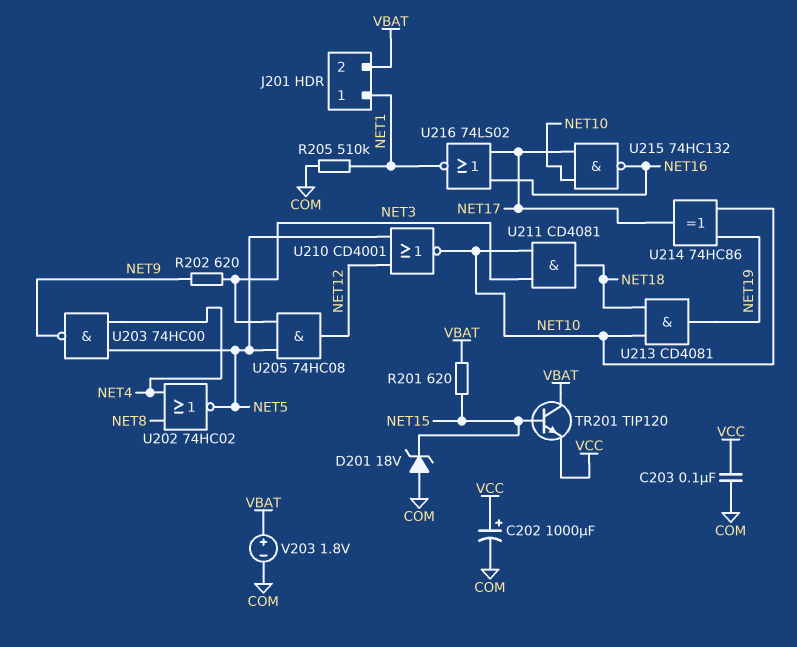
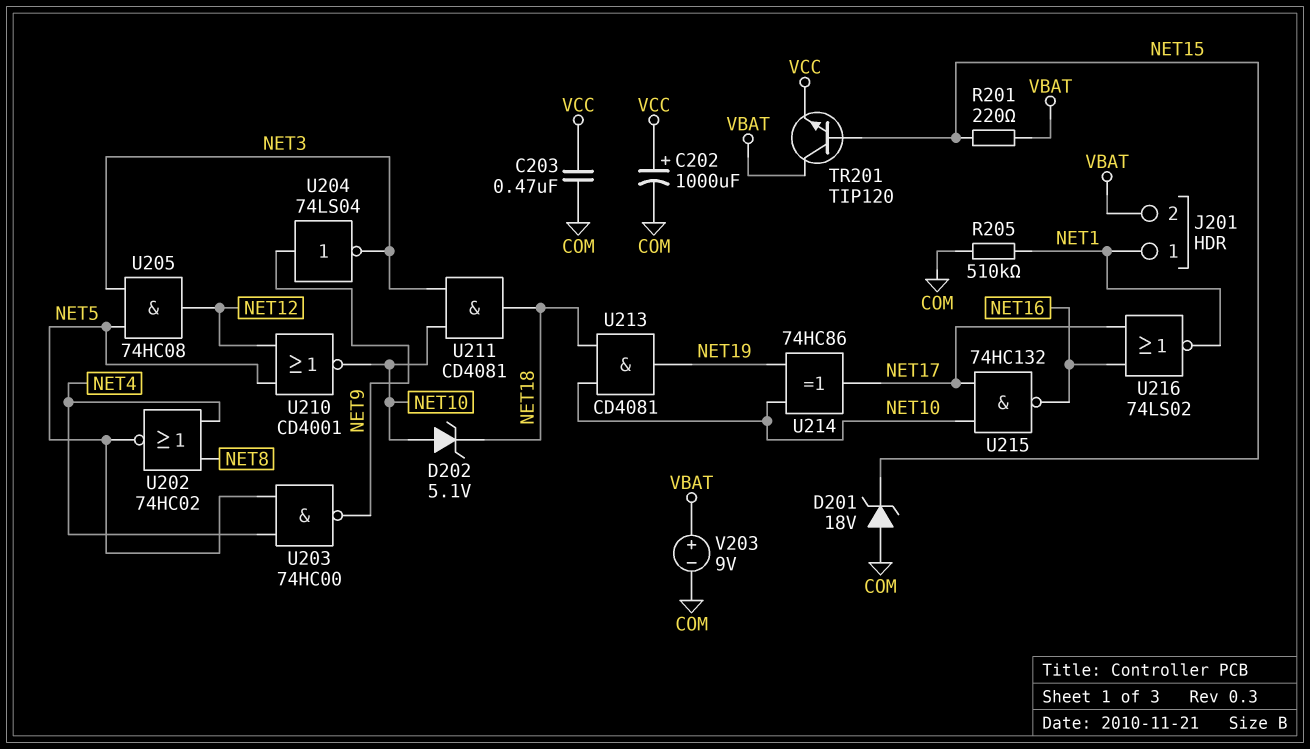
C203: 100nF (COM, VCC) -> 470nF (COM, VCC)
D202: none -> zener 5.1V (A NET10, K NET18)
R201: 620 (NET15, VBAT) -> 220 (NET15, VBAT)
R202: 620 (NET3, NET9) -> none
U204: none -> NOT 74LS04 (in NET9, out NET3)
V203: 1.8V (plus VBAT, minus COM) -> 9V (plus VBAT, minus COM)

